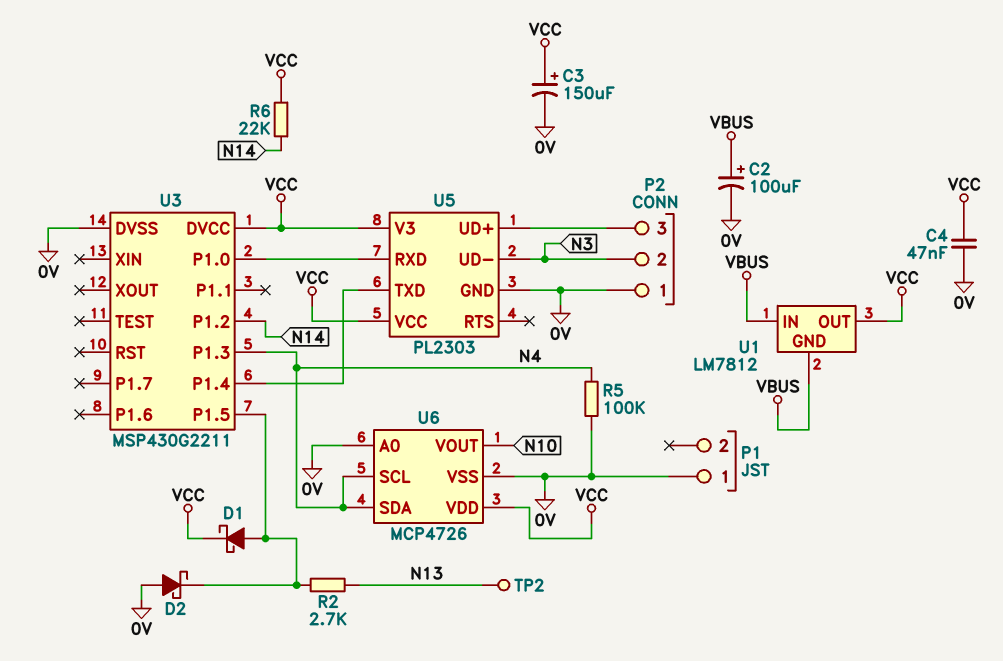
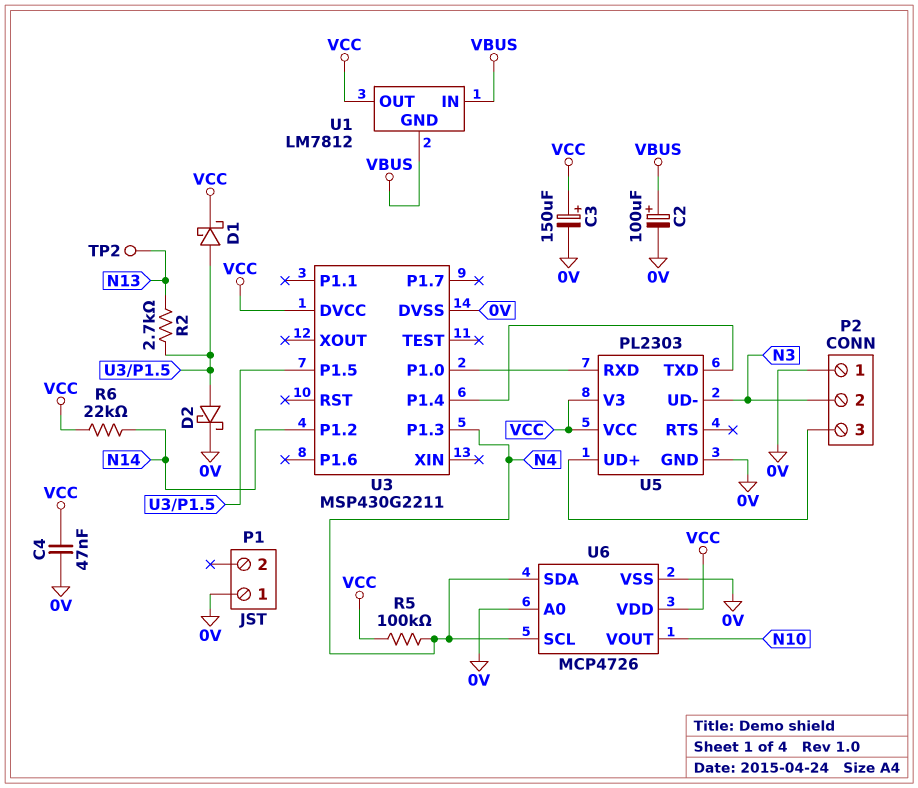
D2: schottky (A 0V, K U3/P1.5) -> schottky (A U3/P1.5, K 0V)
R5: 100k (0V, N4) -> 100k (N4, VCC)

